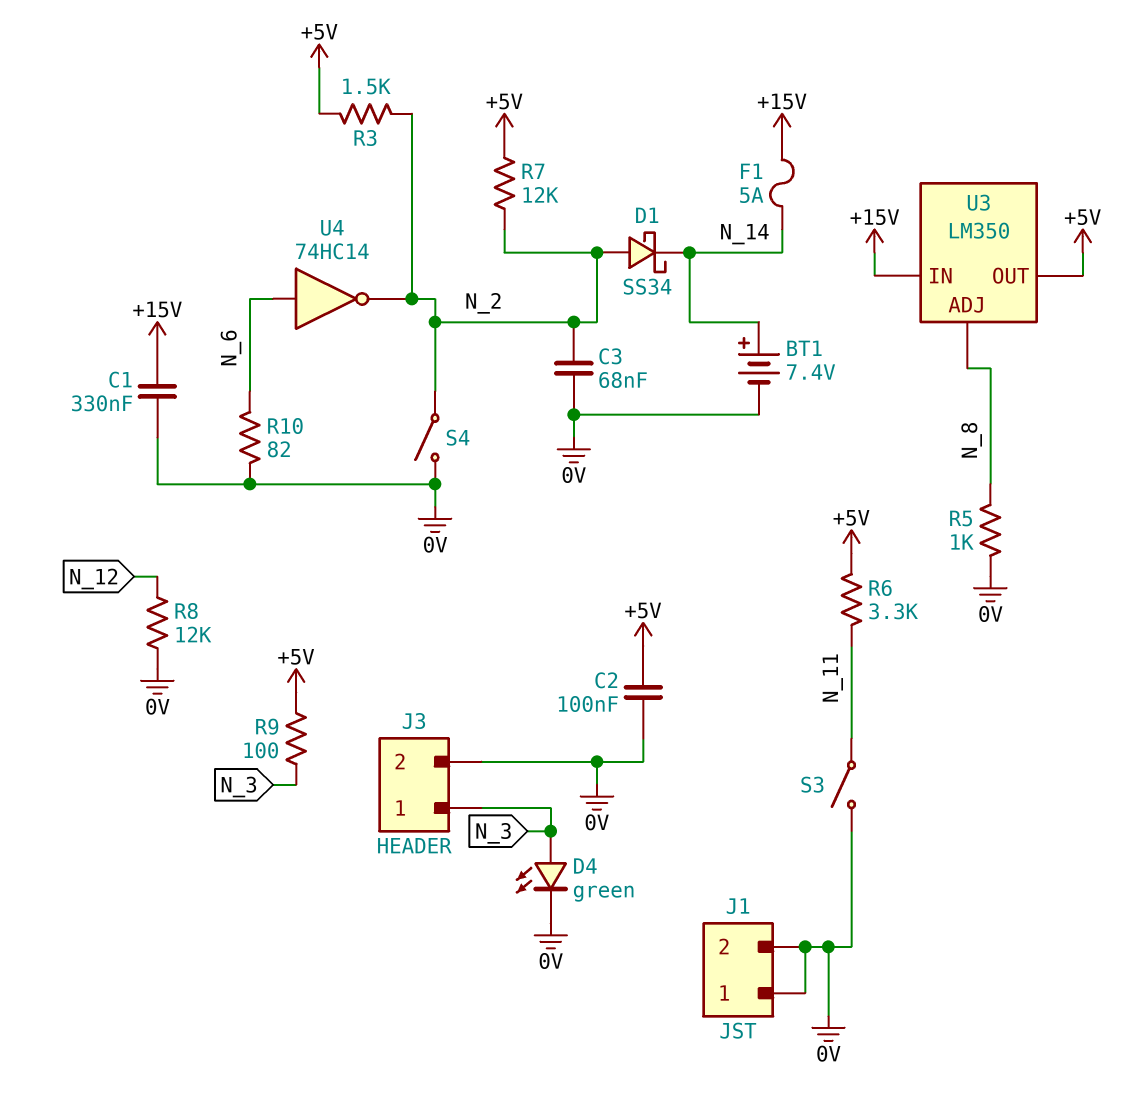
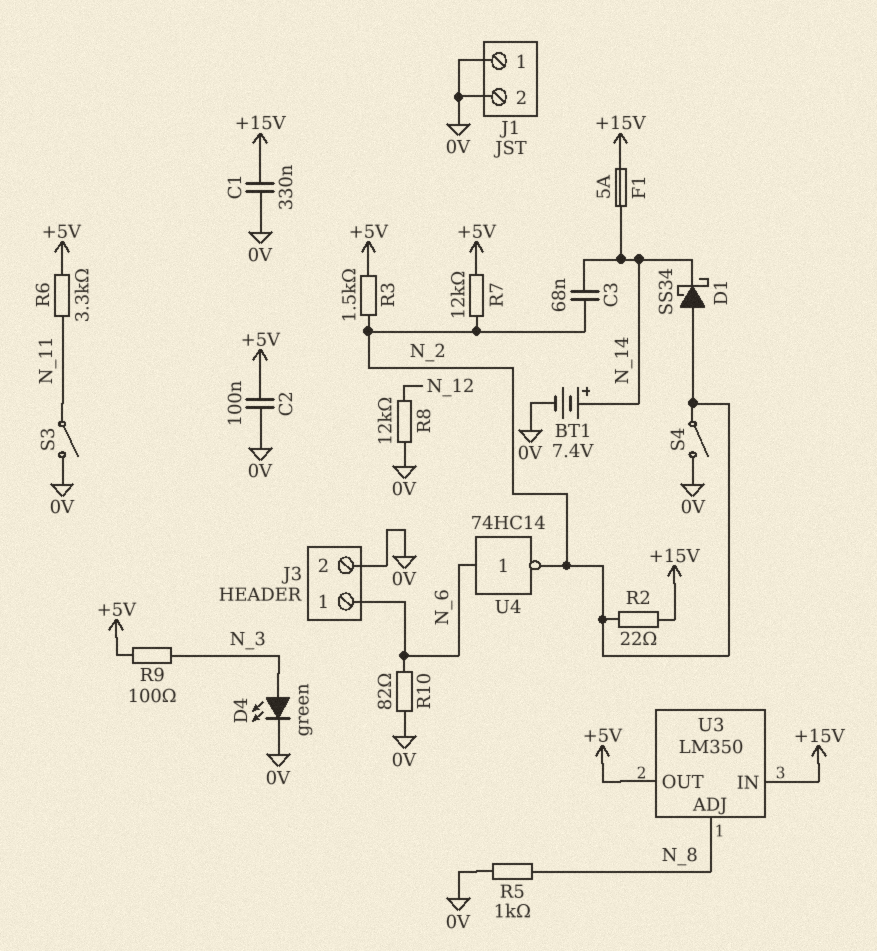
C3: 68nF (0V, N_2) -> 68nF (N_2, N_14)
J3 pin 1: N_3 -> N_6
R2: none -> 22 (+15V, N_2)

